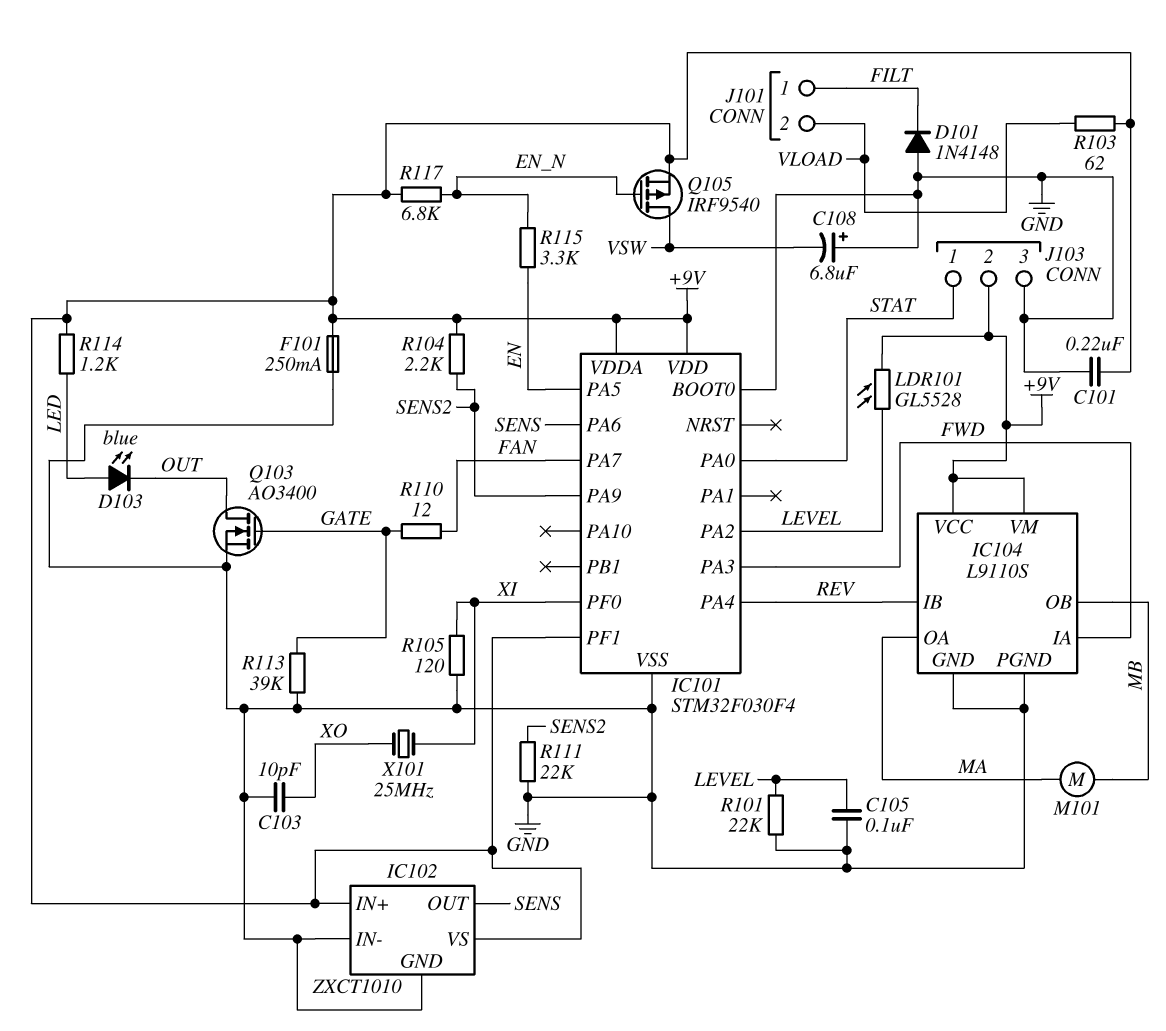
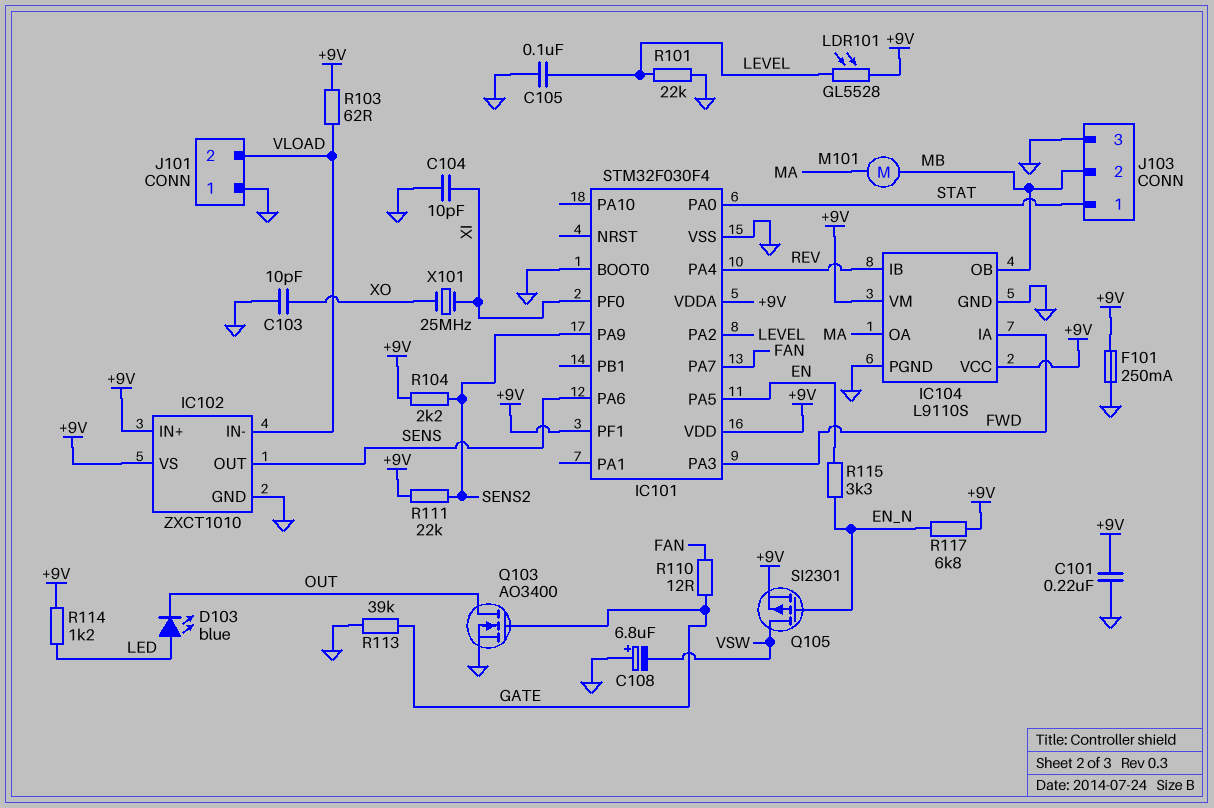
C104: none -> 10pF (GND, XI)
D101: diode 1N4148 (A GND, K FILT) -> none
IC102 pin IN-: GND -> VLOAD
J101 pin 1: FILT -> GND
J103 pin 2: +9V -> MB
Q105: PMOS IRF9540 (G EN_N, D VSW, S +9V) -> PMOS SI2301 (G EN_N, D VSW, S +9V)
R105: 120 (GND, XI) -> none
R111: 22k (GND, SENS2) -> 22k (+9V, SENS2)

